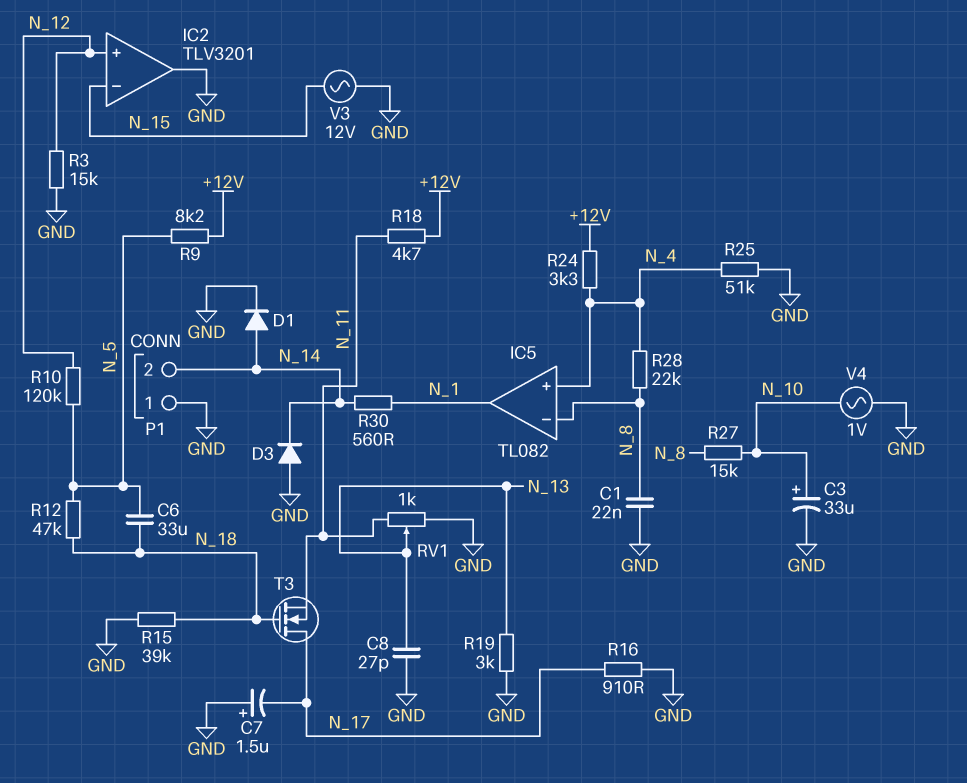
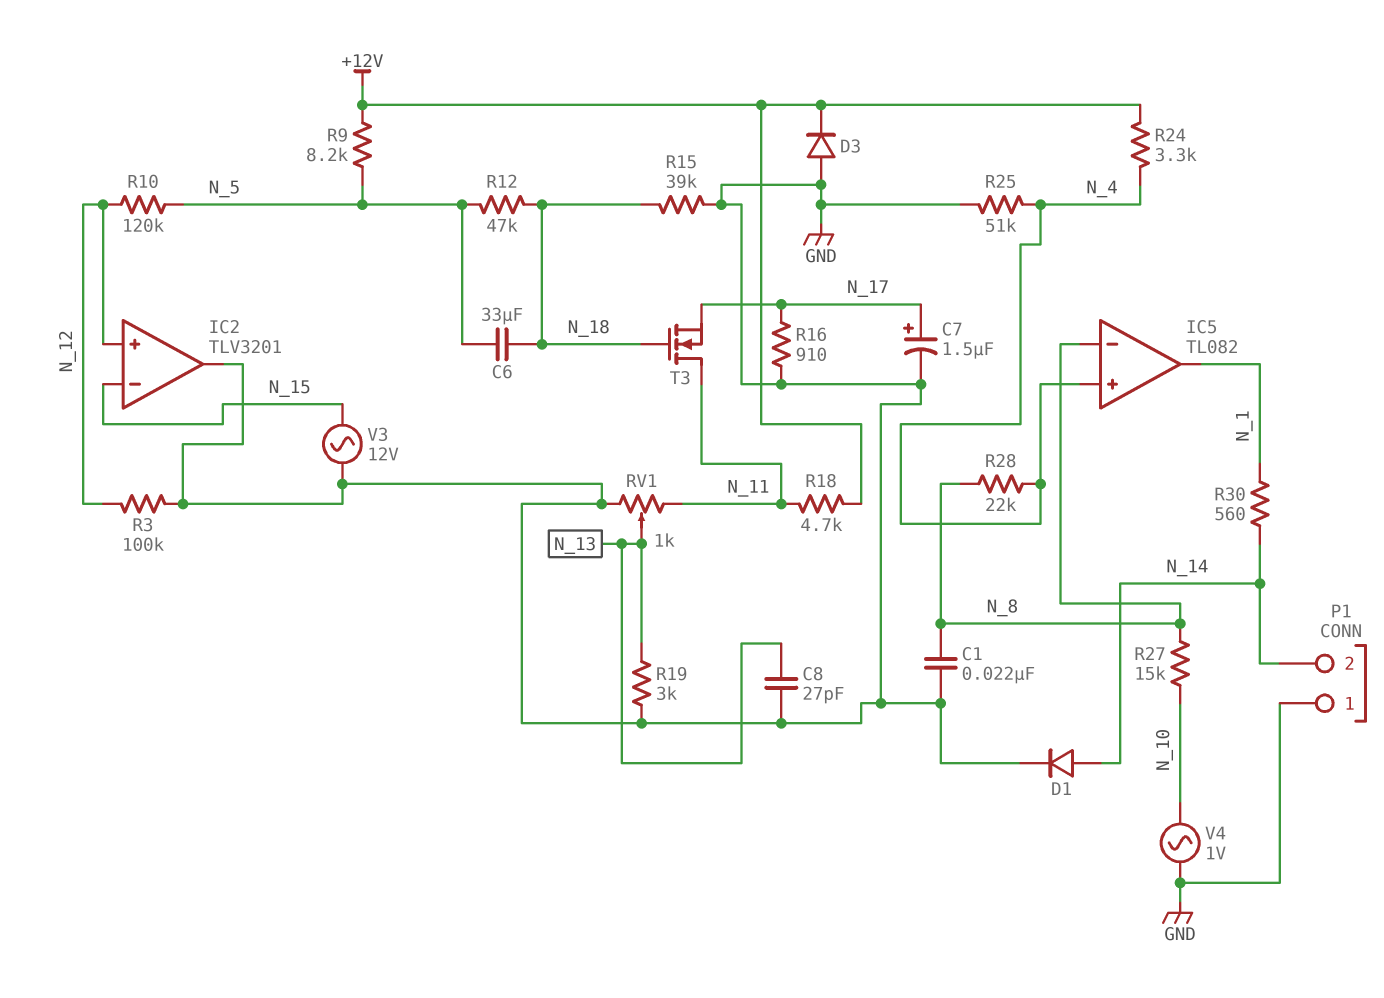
C3: 33uF (plus N_10, minus GND) -> none
C7: 1.5uF (plus GND, minus N_17) -> 1.5uF (plus N_17, minus GND)
D3: diode (A GND, K N_14) -> diode (A GND, K +12V)
R3: 15k (GND, N_12) -> 100k (GND, N_12)
T3: NMOS (G N_18, D N_17, S N_11) -> NMOS (G N_18, D N_11, S N_17)

